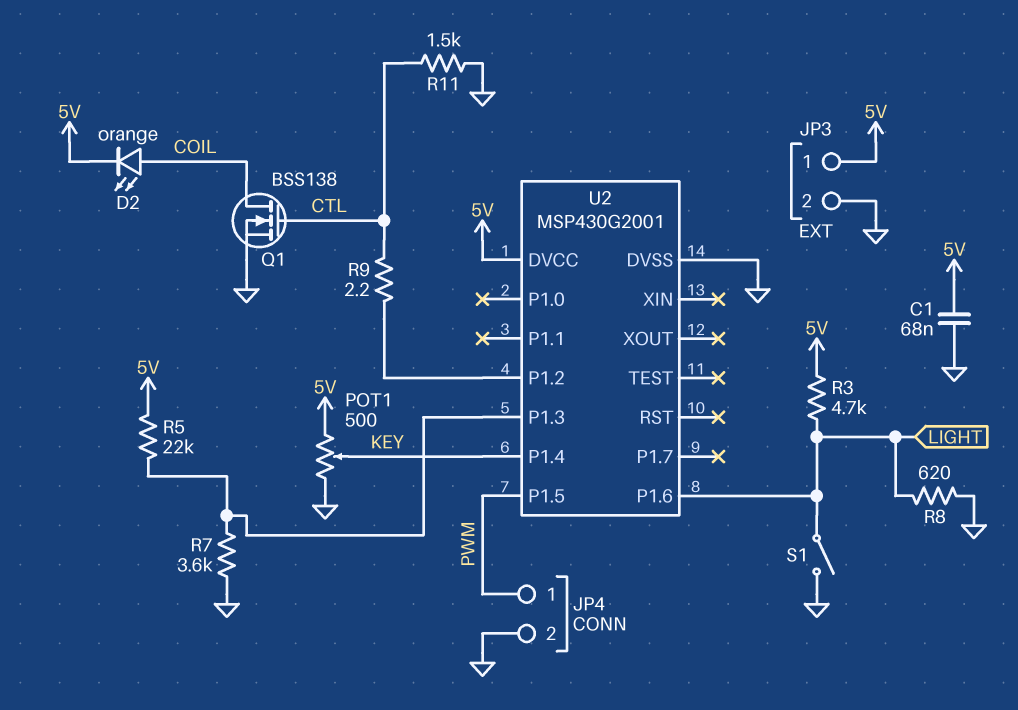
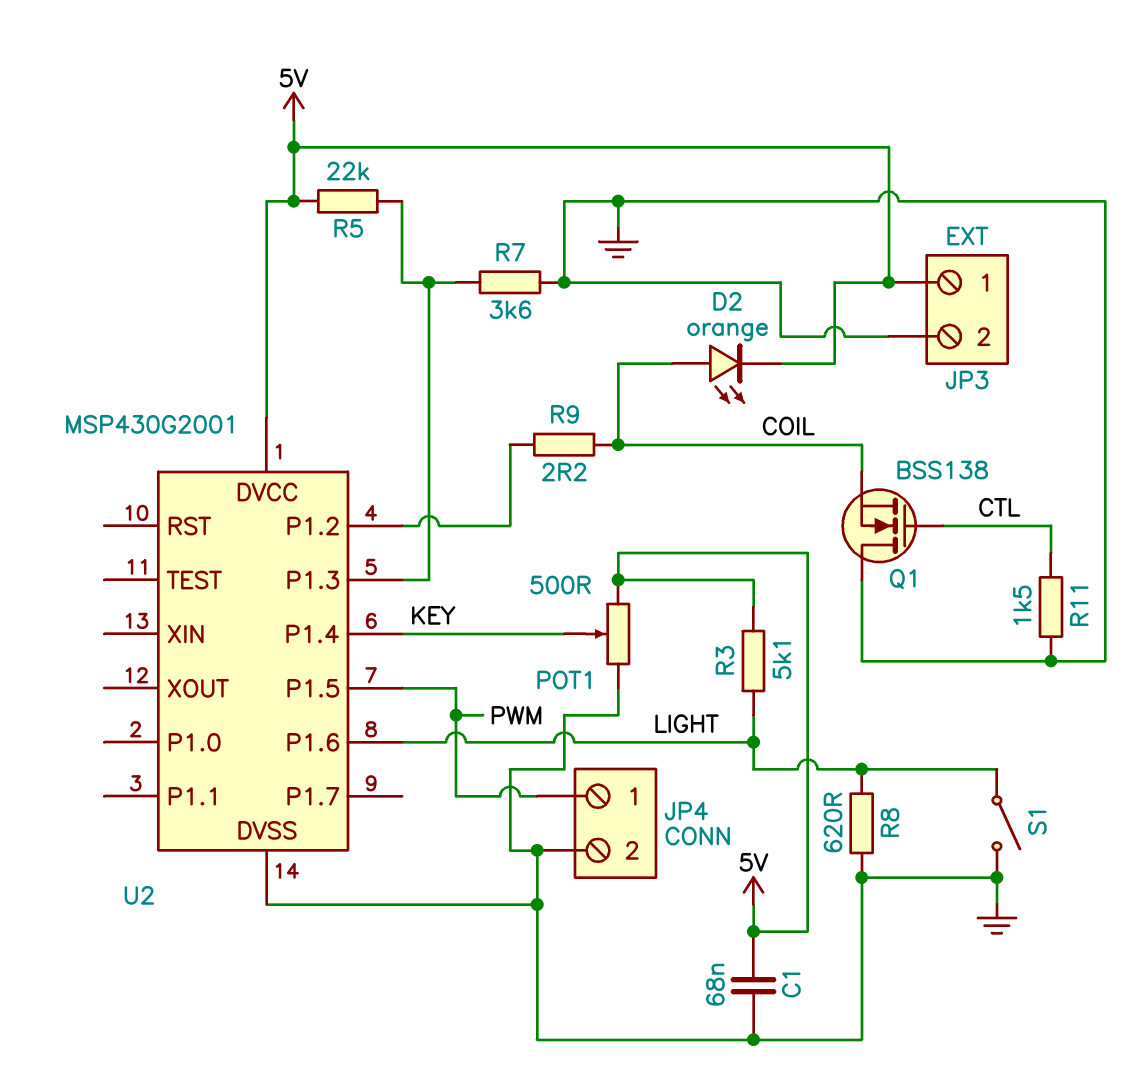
Q1: NMOS BSS138 (G CTL, D COIL, S GND) -> NMOS BSS138 (G CTL, D GND, S COIL)
R3: 4.7k (5V, LIGHT) -> 5.1k (5V, LIGHT)
R9: 2.2 (CTL, U2/P1.2) -> 2.2 (COIL, U2/P1.2)

